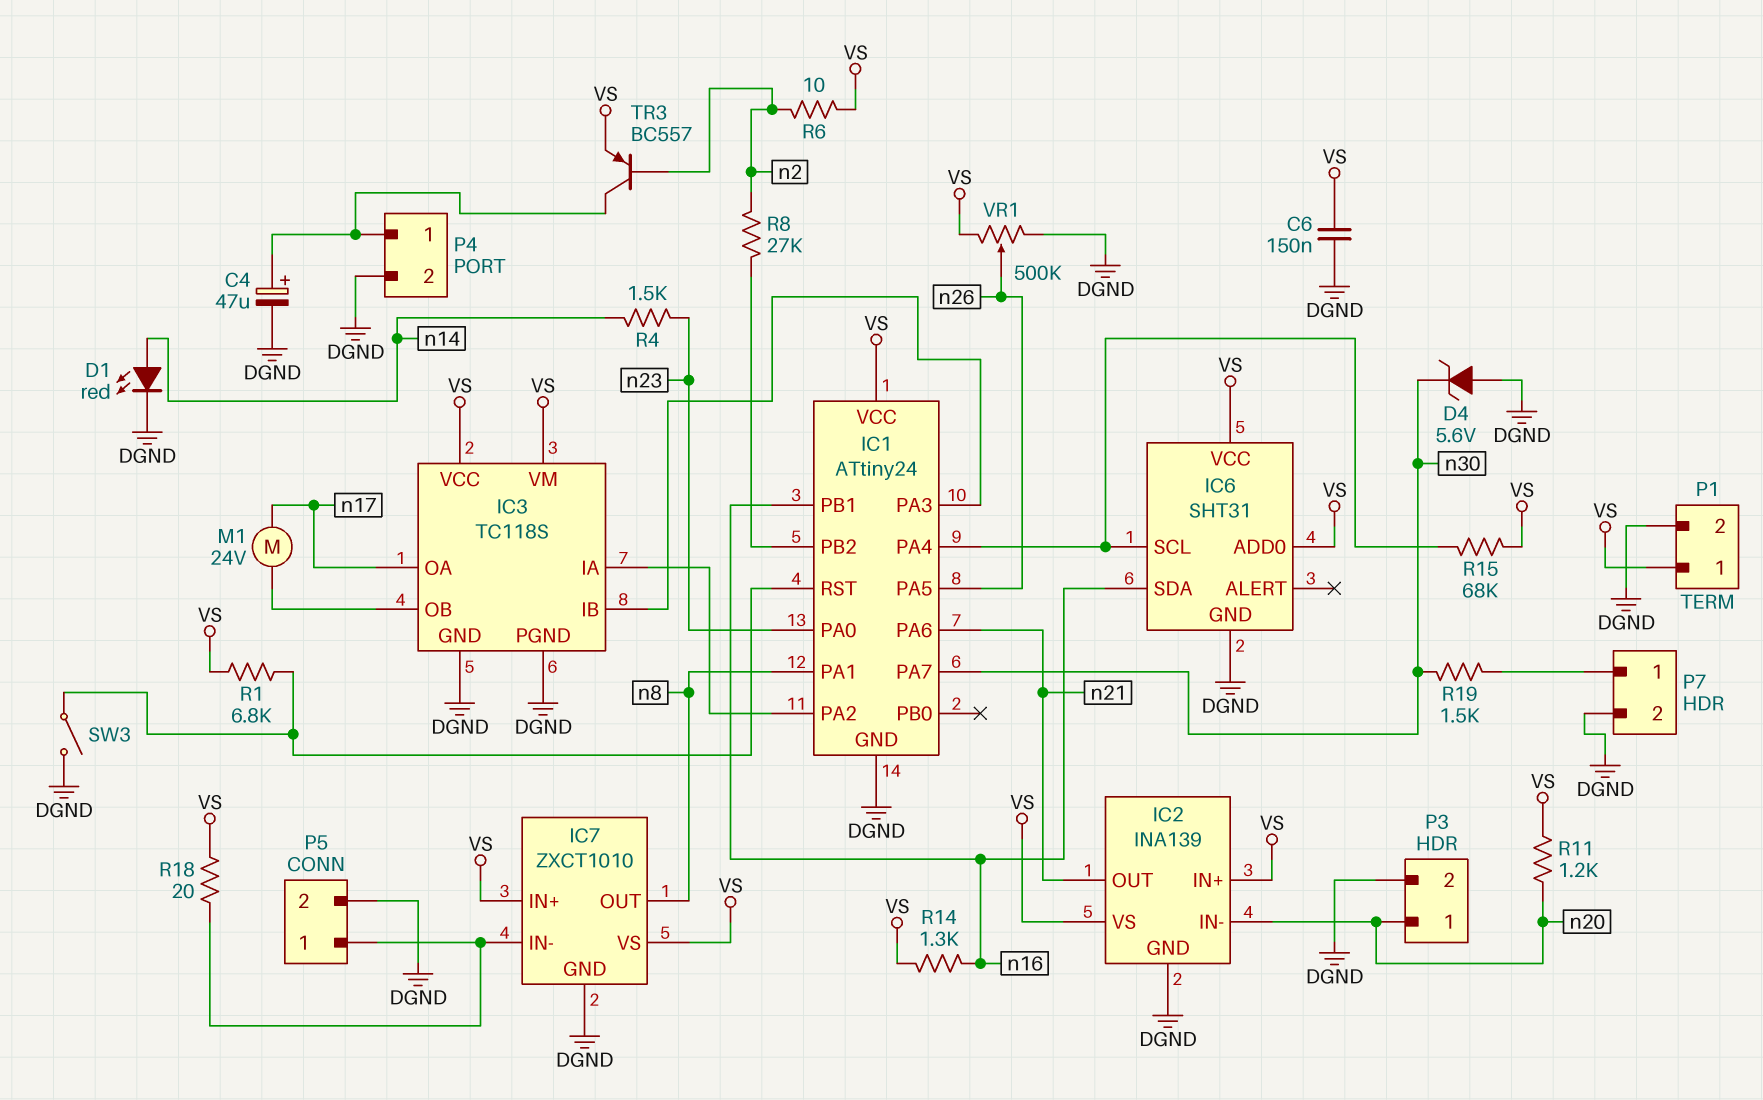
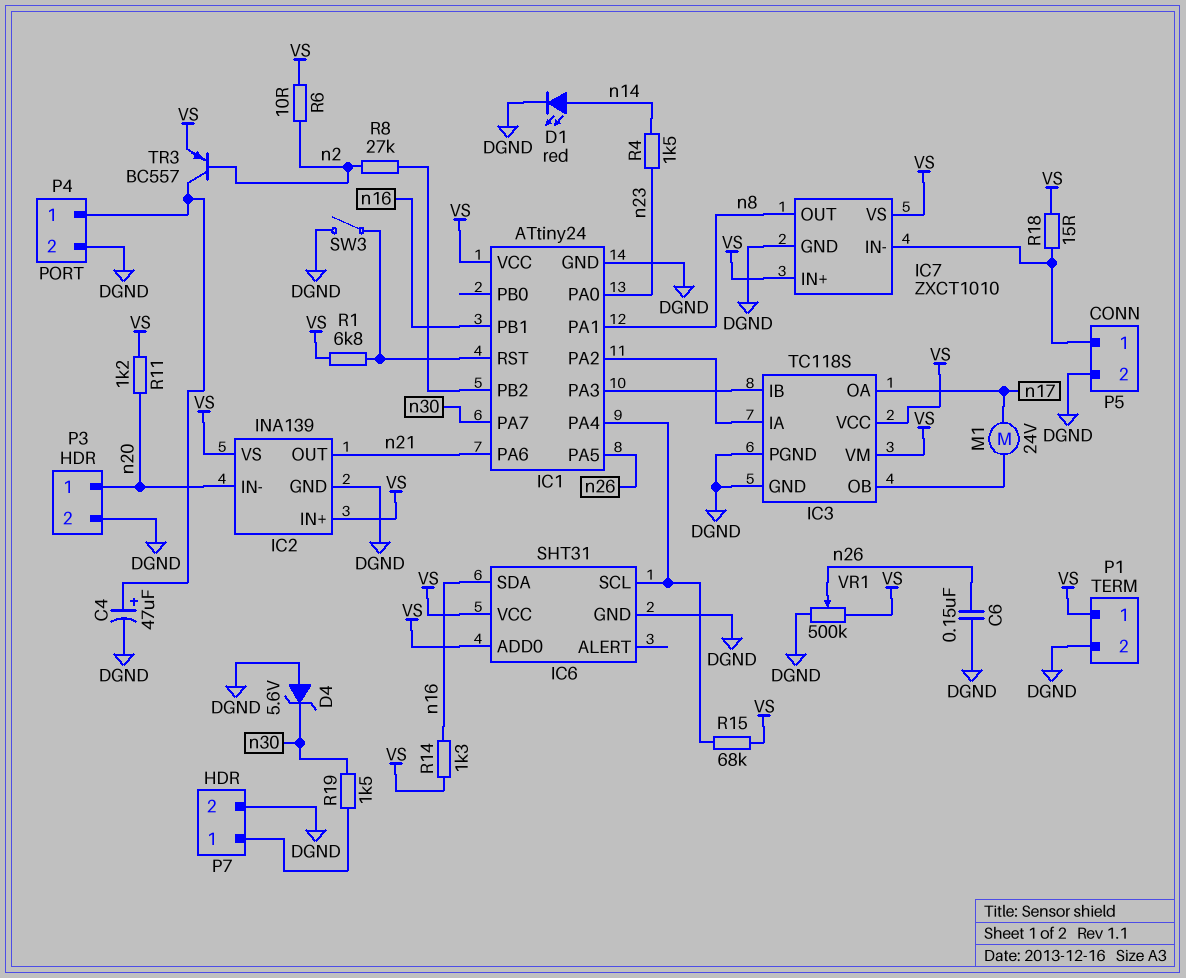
C6: 150nF (DGND, VS) -> 150nF (DGND, n26)
R18: 20 (IC7/IN-, VS) -> 15 (IC7/IN-, VS)

